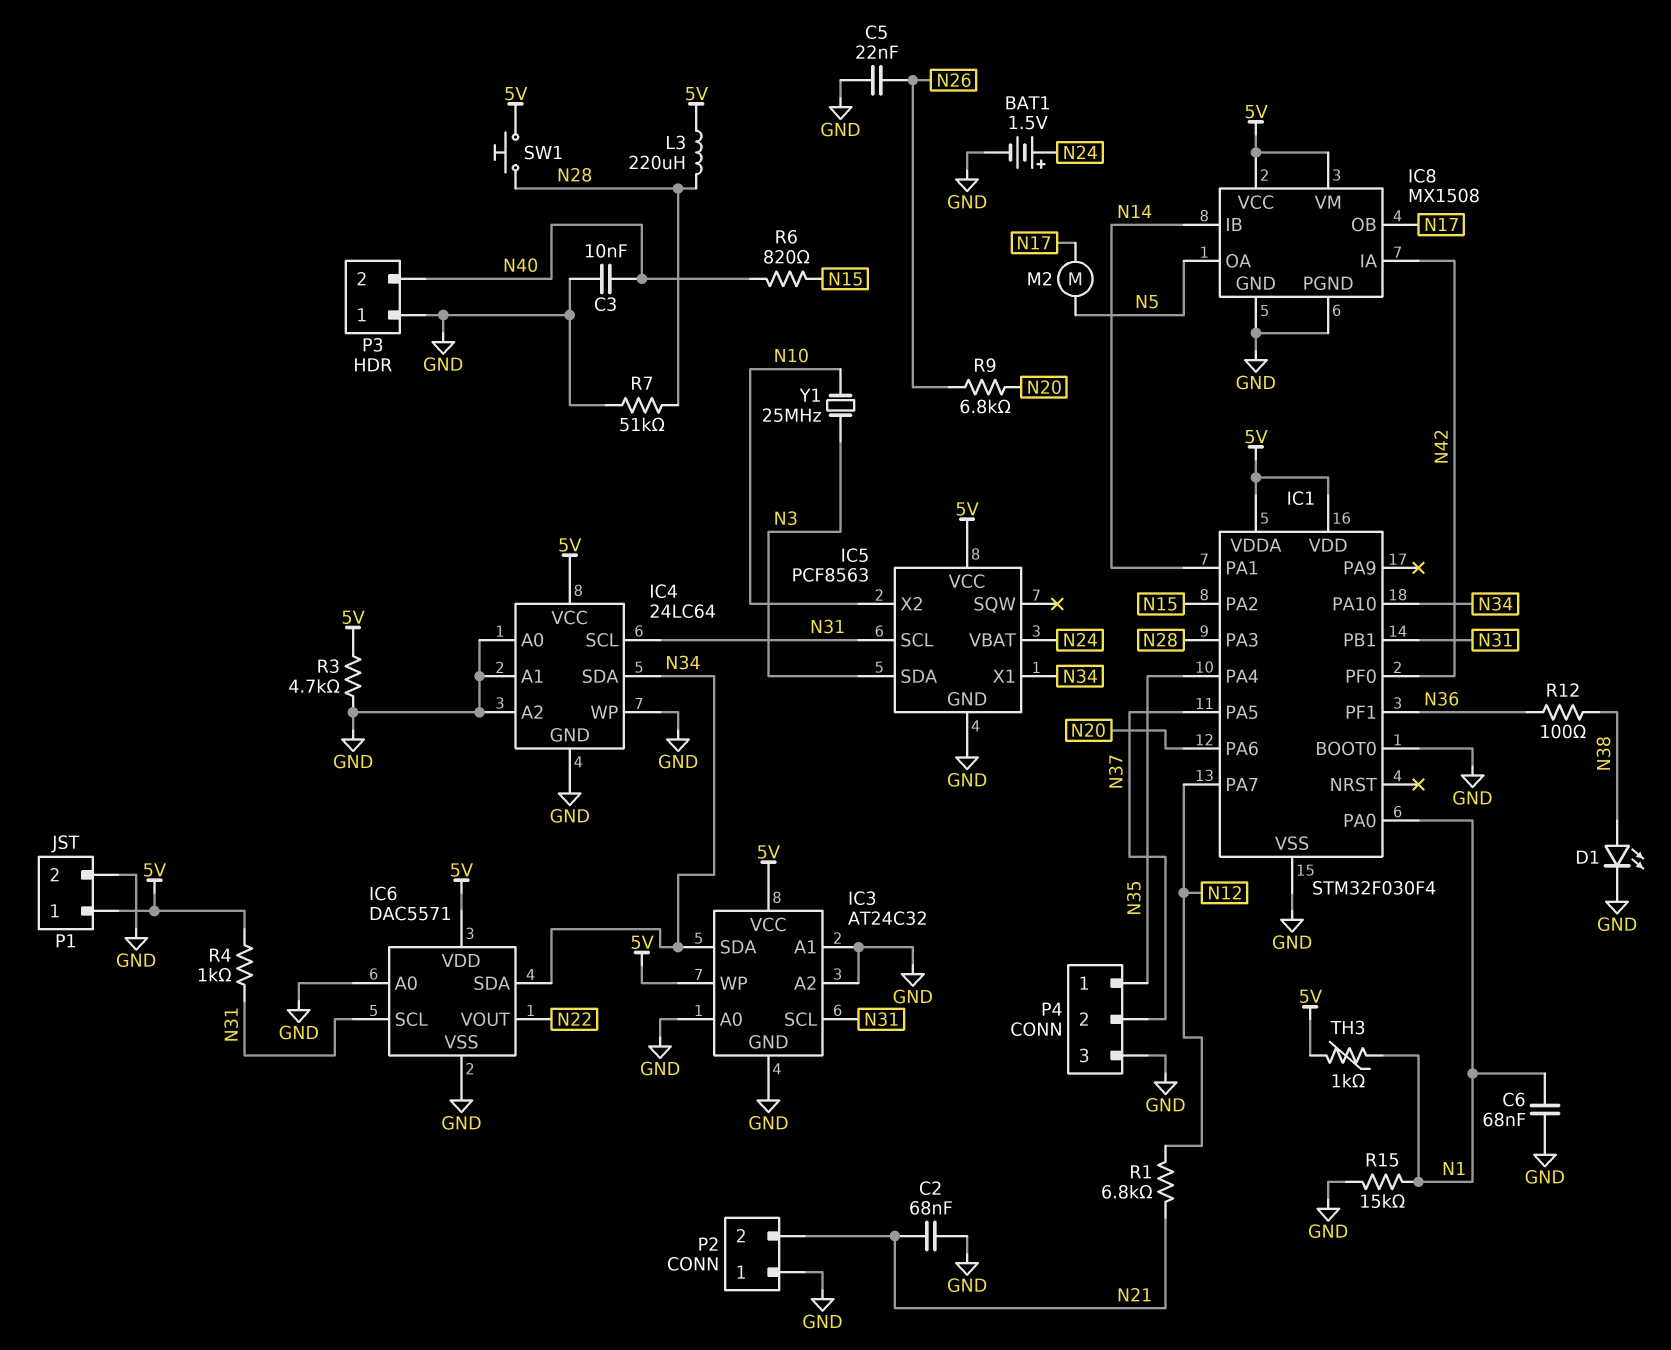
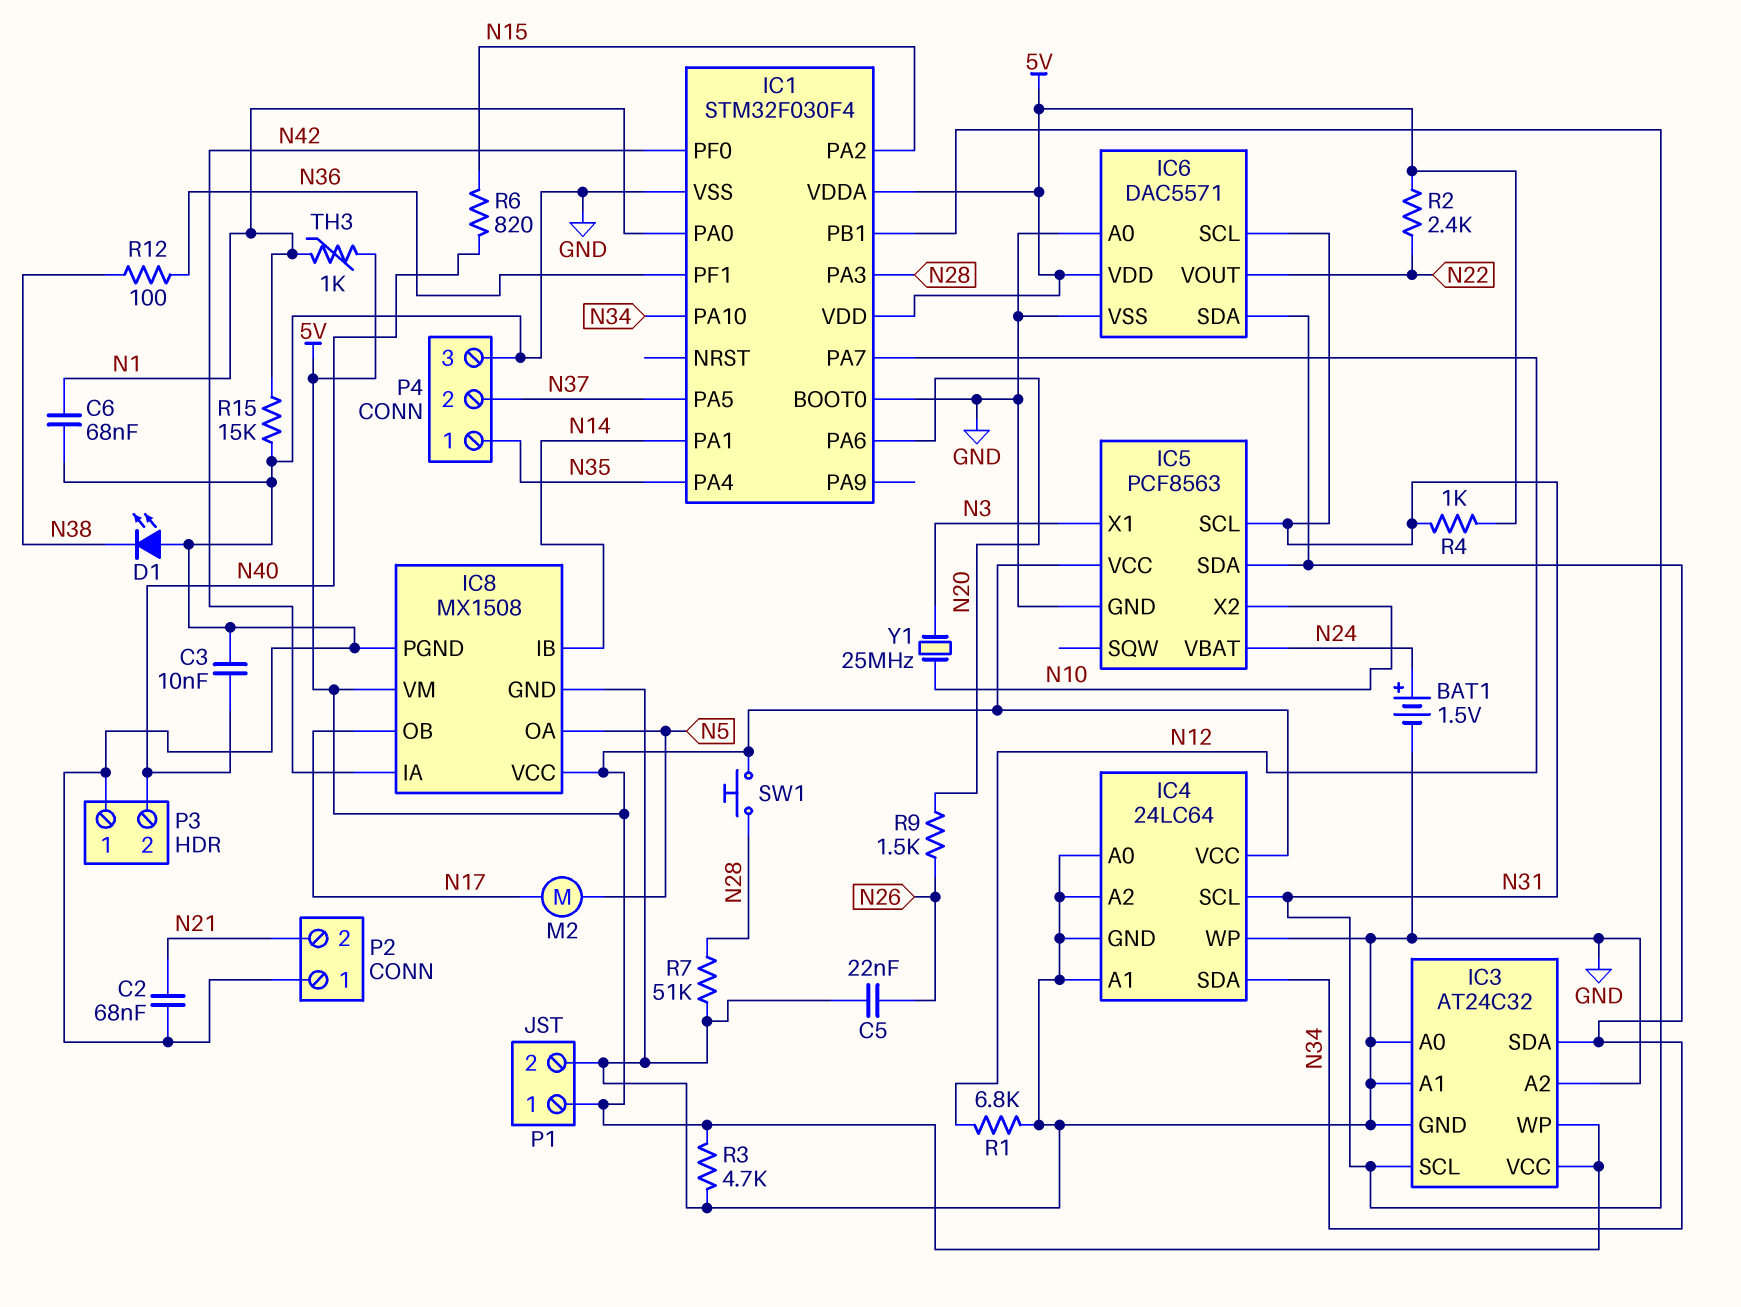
D1: LED (A N38, K GND) -> LED (A GND, K N38)
IC5 pin SDA: N3 -> N34
IC5 pin X1: N34 -> N3
L3: 220uH (5V, N28) -> none
R1: 6.8k (N12, N21) -> 6.8k (GND, N12)
R2: none -> 2.4k (5V, N22)
R9: 6.8k (N20, N26) -> 1.5k (N20, N26)

